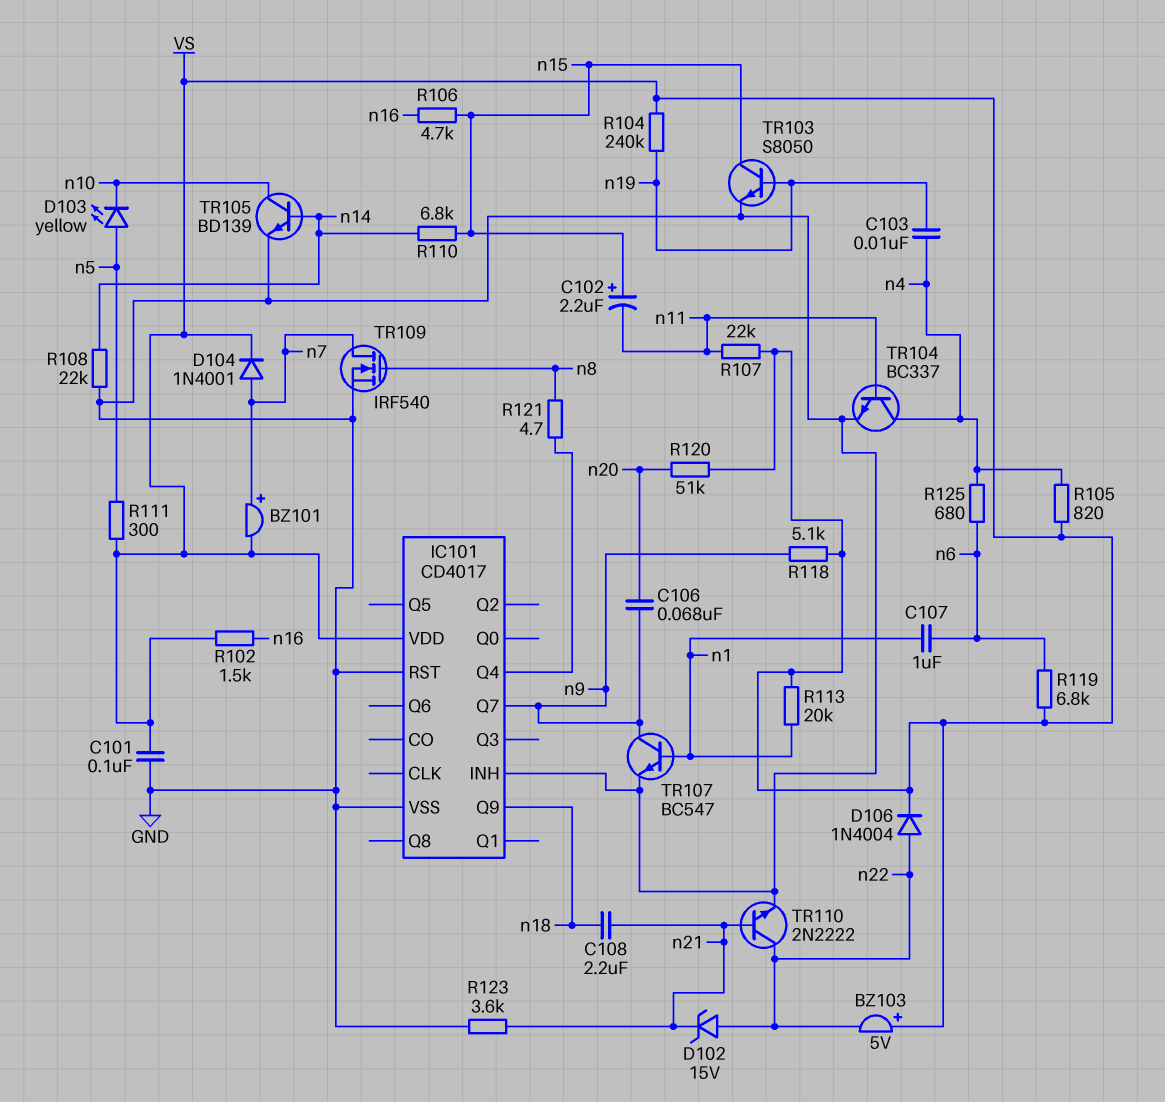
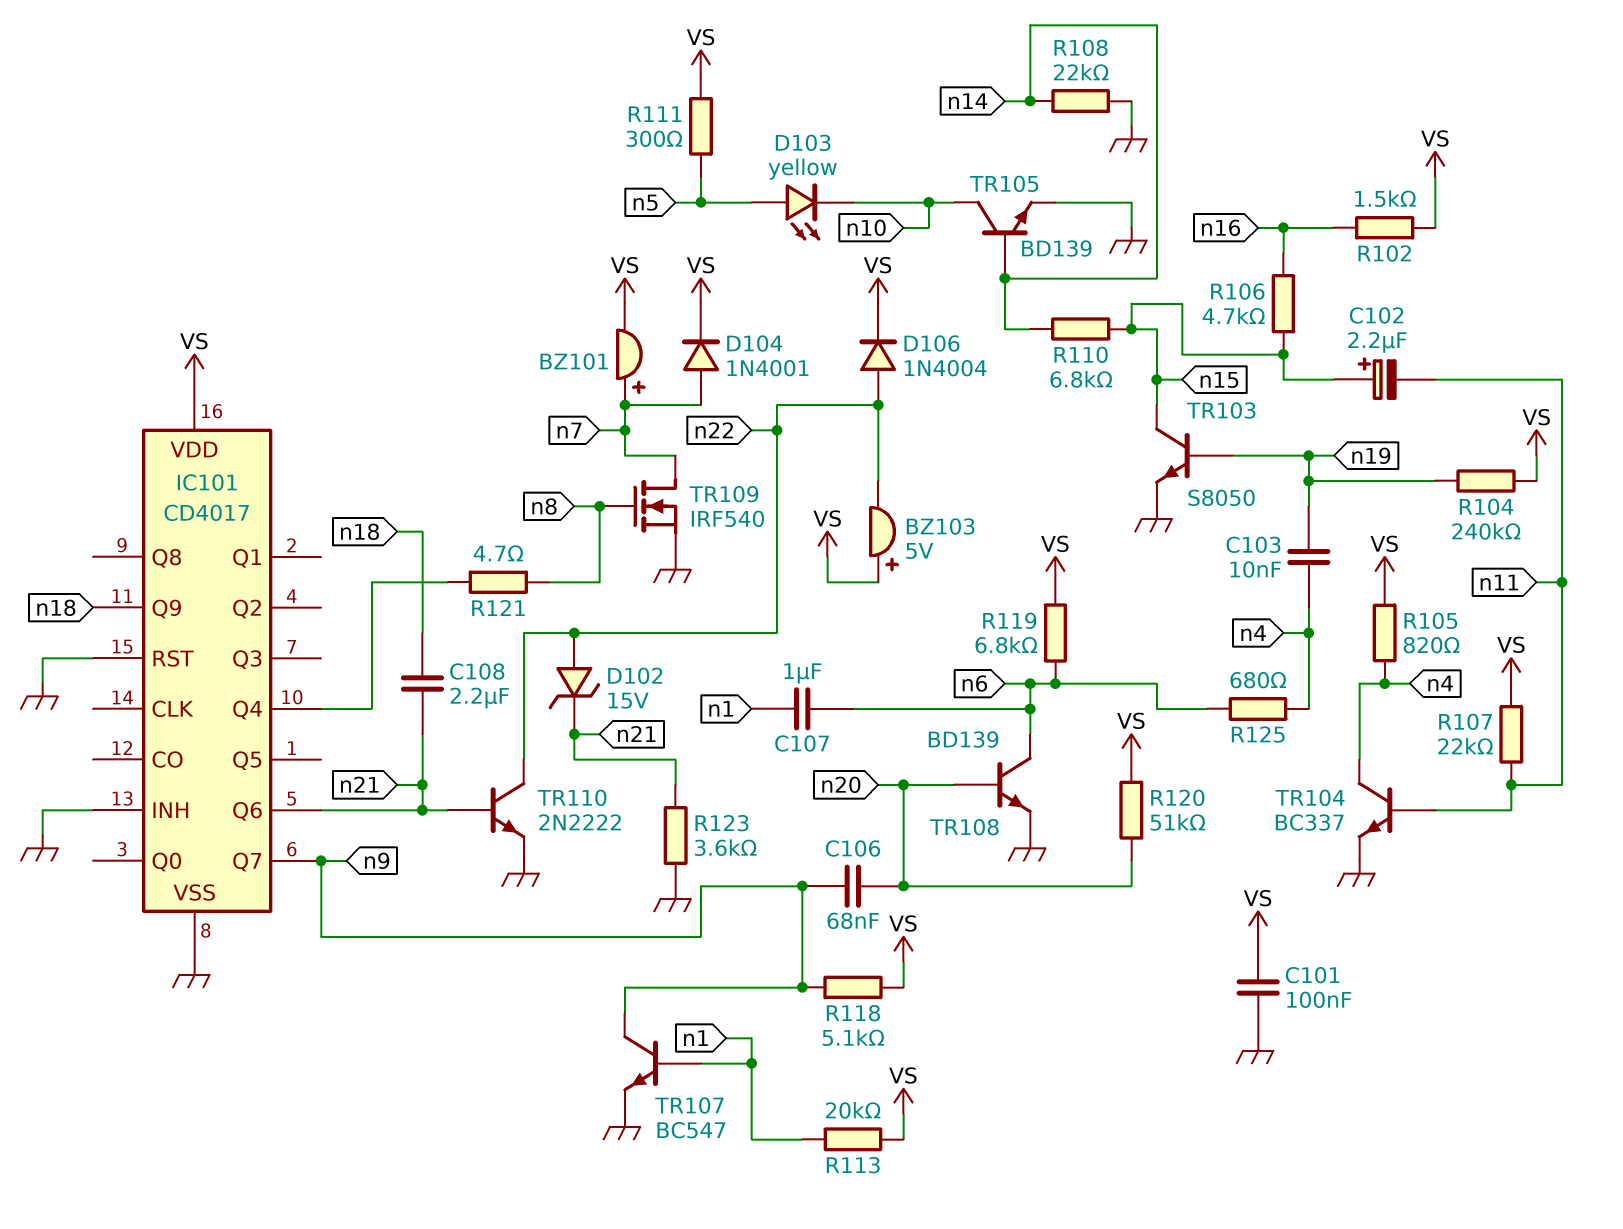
IC101 pin Q6: none -> n21
TR108: none -> NPN BD139 (B n20, C n6, E GND)

